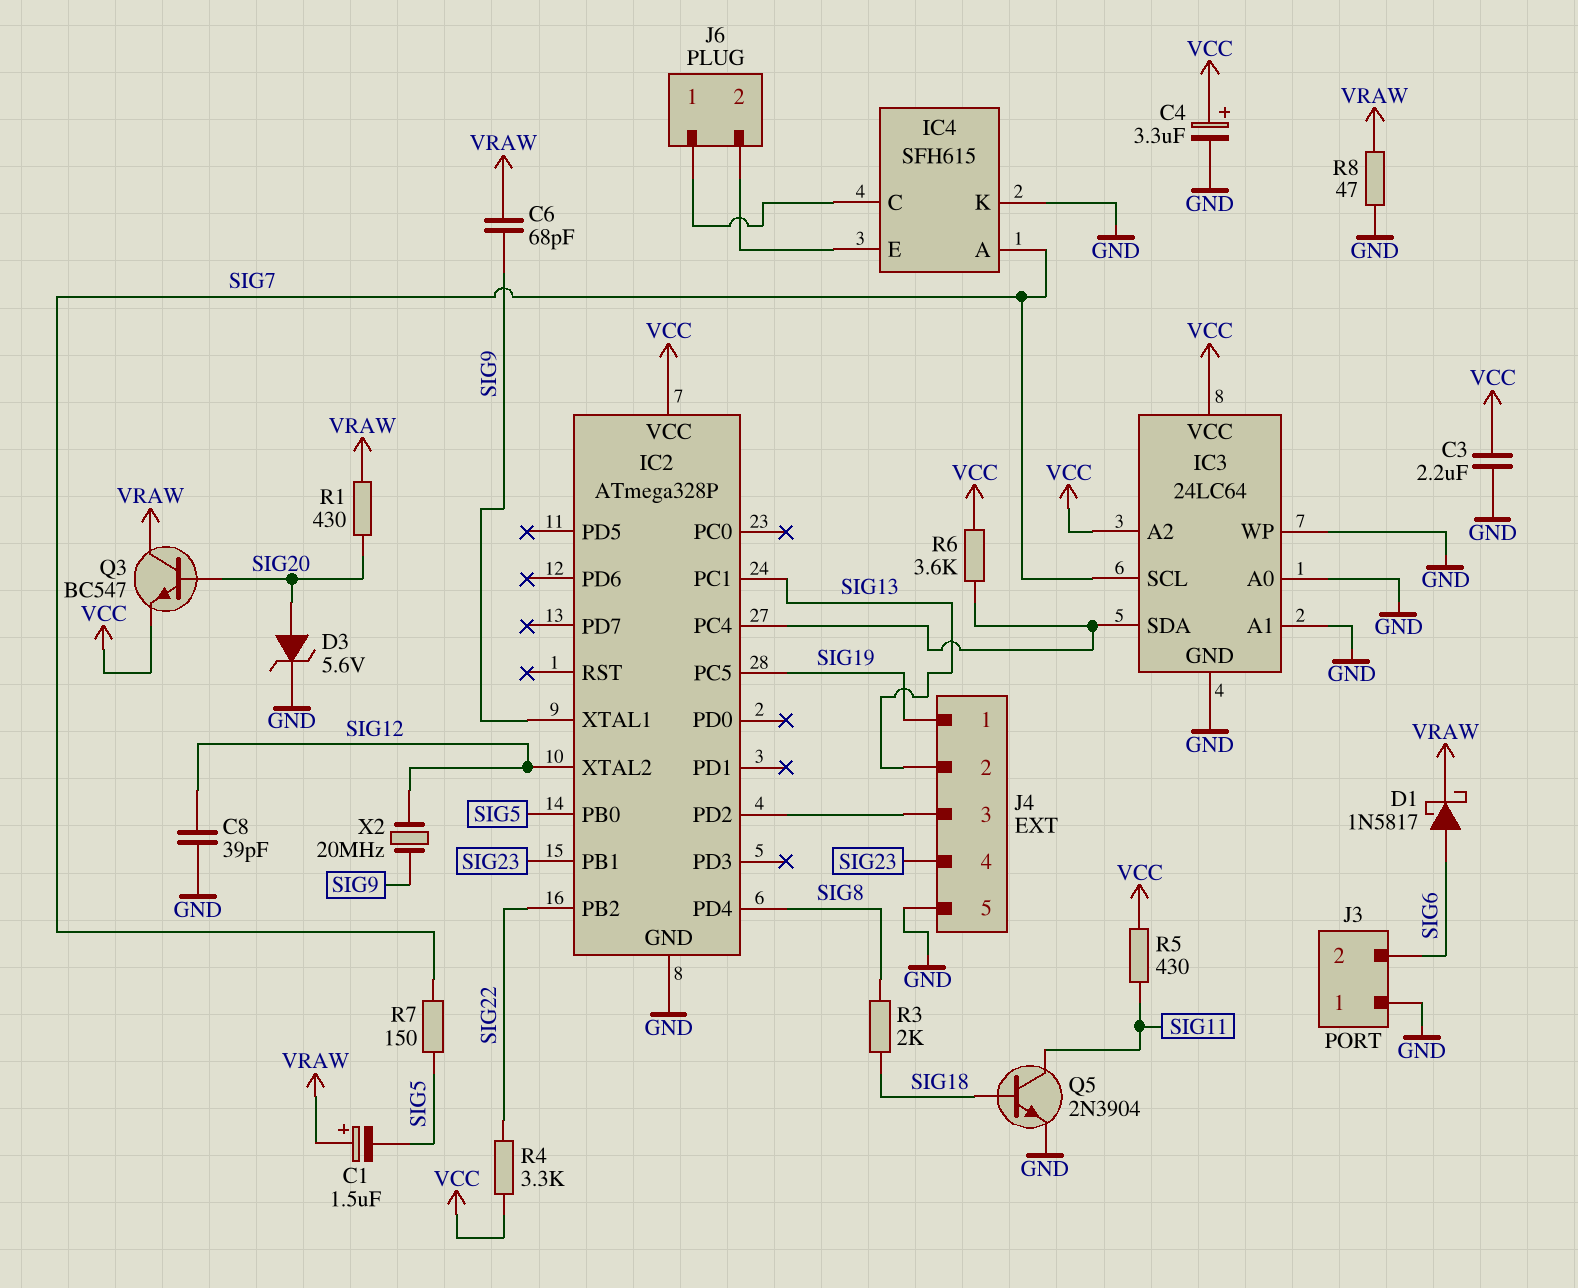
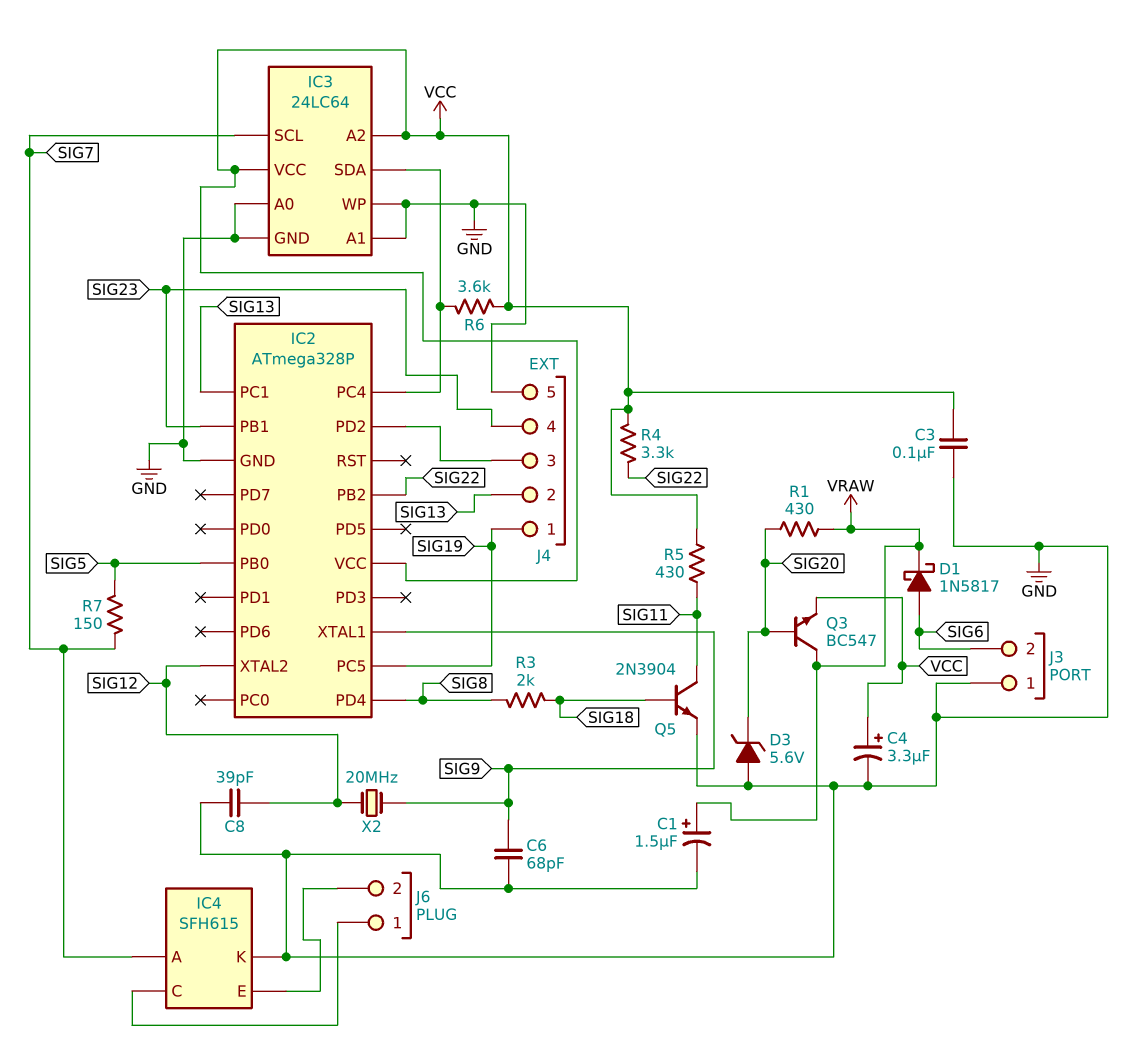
C1: 1.5uF (plus VRAW, minus SIG5) -> 1.5uF (plus VRAW, minus GND)
C3: 2.2uF (GND, VCC) -> 100nF (GND, VCC)
C6: 68pF (SIG9, VRAW) -> 68pF (GND, SIG9)
D3: zener 5.6V (A SIG20, K GND) -> zener 5.6V (A GND, K SIG20)
R8: 47 (GND, VRAW) -> none

